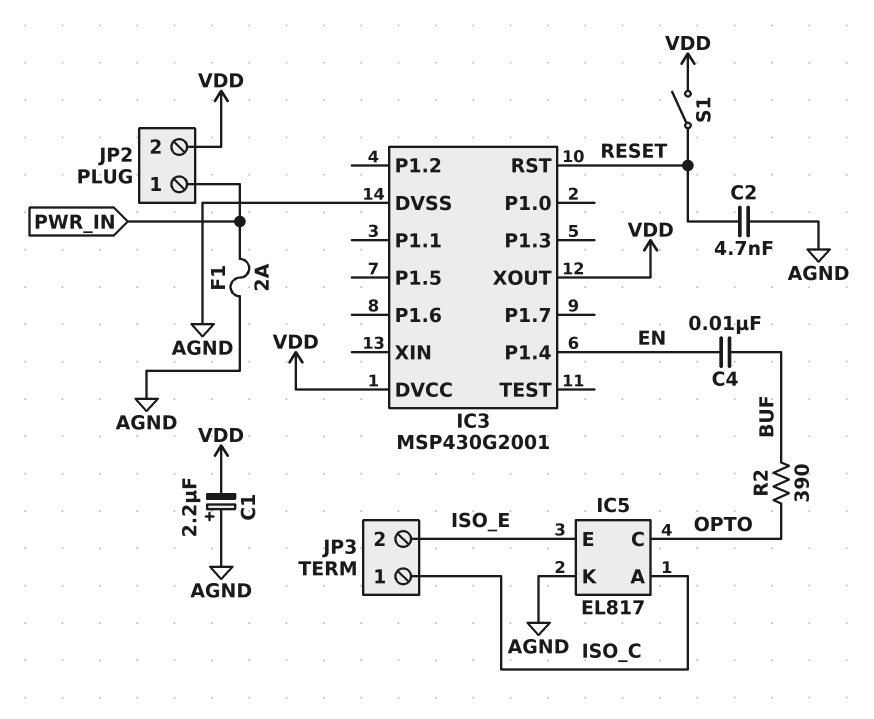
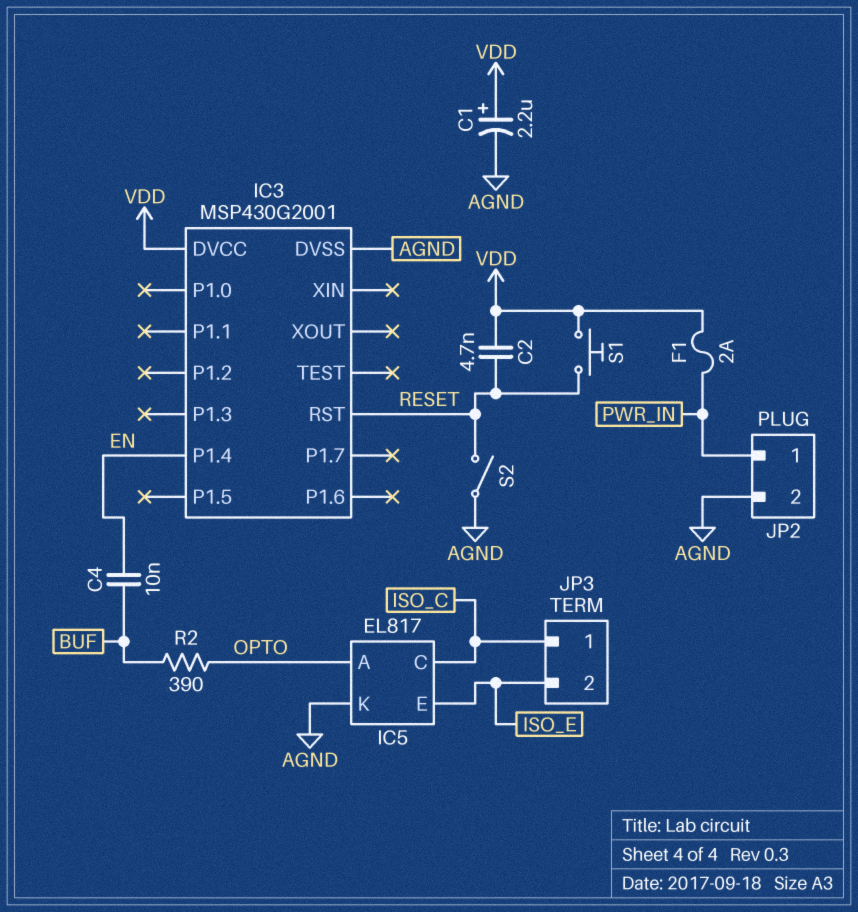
C1: 2.2uF (plus AGND, minus VDD) -> 2.2uF (plus VDD, minus AGND)
C2: 4.7nF (AGND, RESET) -> 4.7nF (RESET, VDD)
F1: 2A (AGND, PWR_IN) -> 2A (PWR_IN, VDD)
IC3 pin XOUT: VDD -> none
IC5 pin A: ISO_C -> OPTO
IC5 pin C: OPTO -> ISO_C
JP2 pin 2: VDD -> AGND
S1: switch (RESET, VDD) -> button (RESET, VDD)
S2: none -> switch (AGND, RESET)

